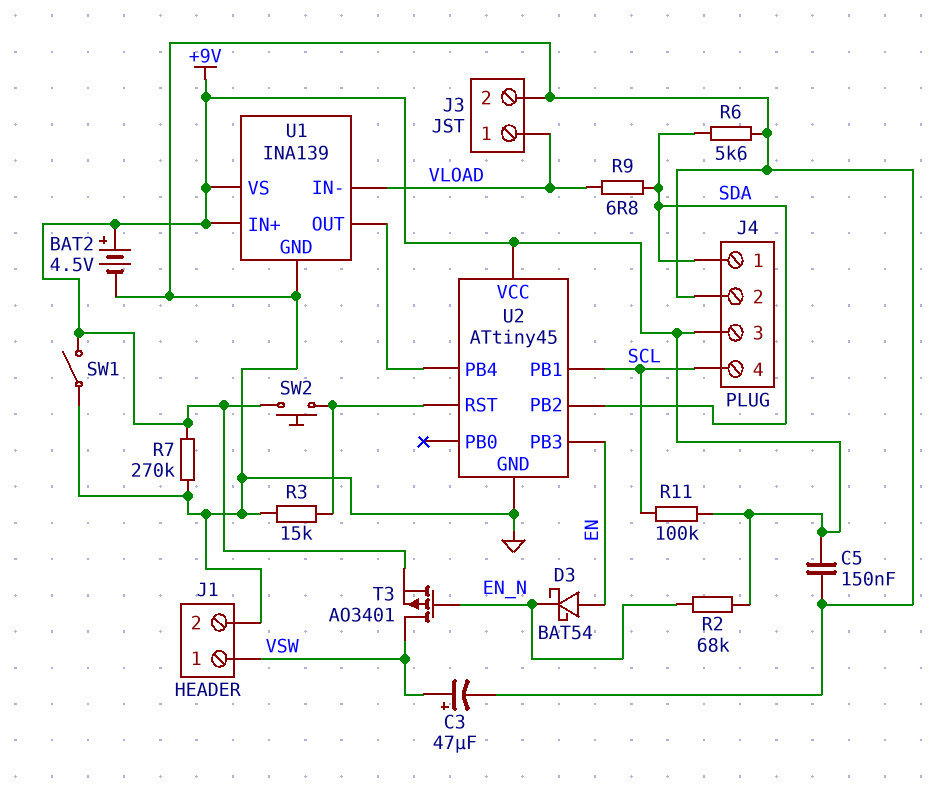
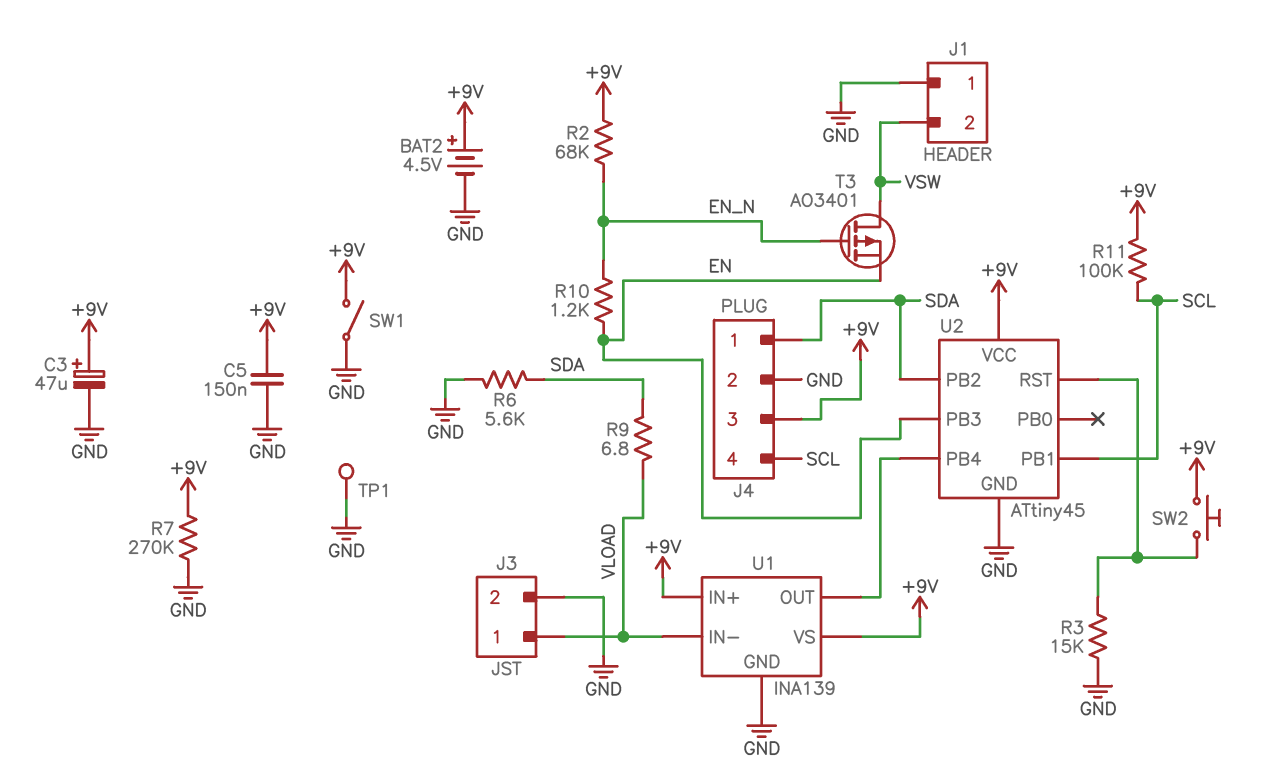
C3: 47uF (plus VSW, minus GND) -> 47uF (plus +9V, minus GND)
D3: schottky BAT54 (A EN, K EN_N) -> none
J1 pin 1: VSW -> GND
J1 pin 2: GND -> VSW
R10: none -> 1.2k (EN, EN_N)
T3: PMOS AO3401 (G EN_N, D VSW, S +9V) -> PMOS AO3401 (G EN_N, D VSW, S EN)
TP1: none -> test point (GND)

